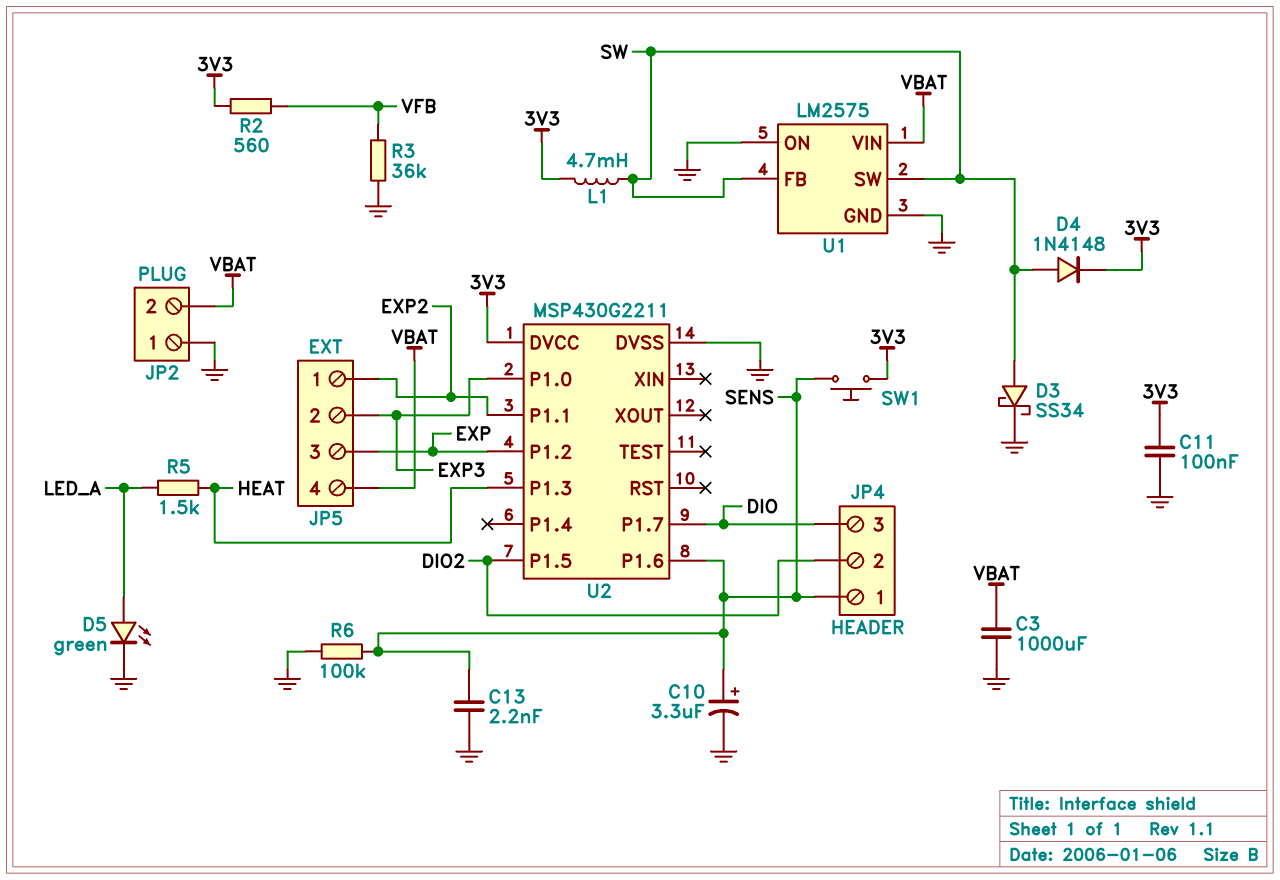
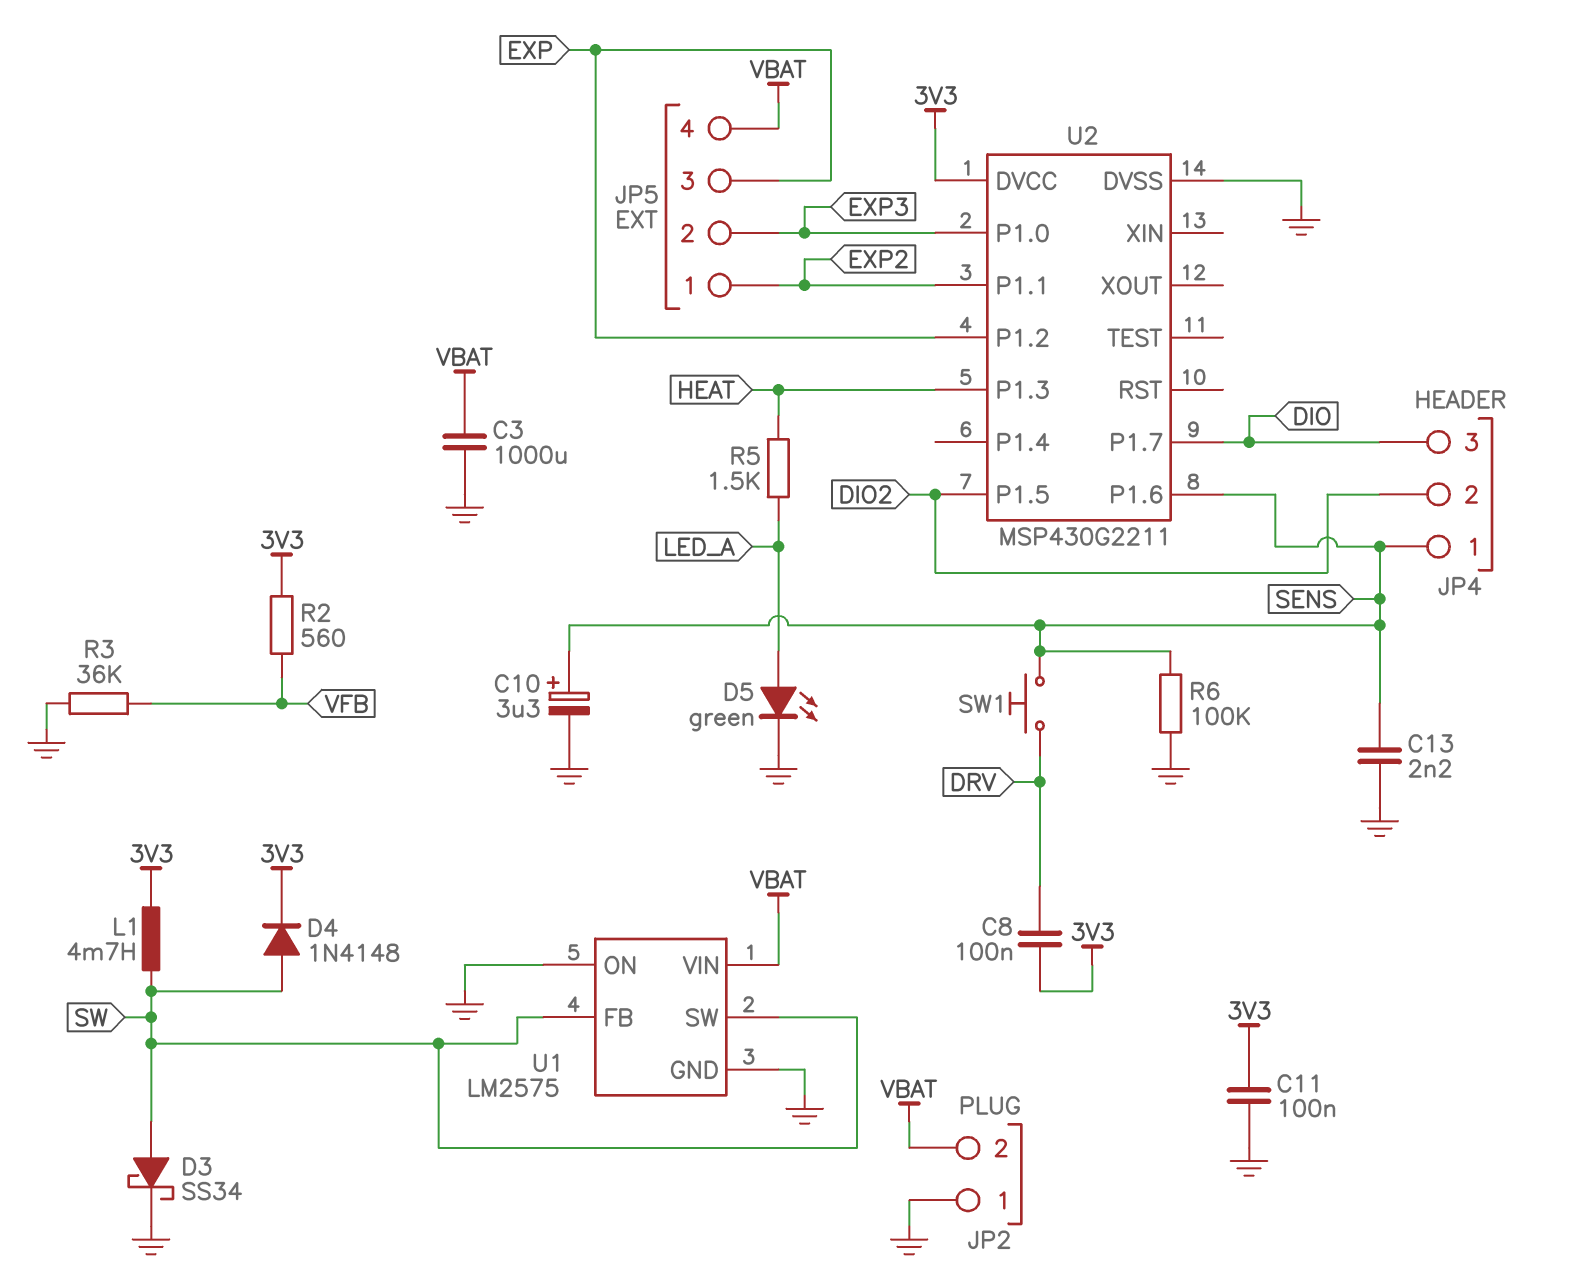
C8: none -> 100nF (3V3, DRV)
SW1: button (3V3, SENS) -> button (DRV, SENS)

